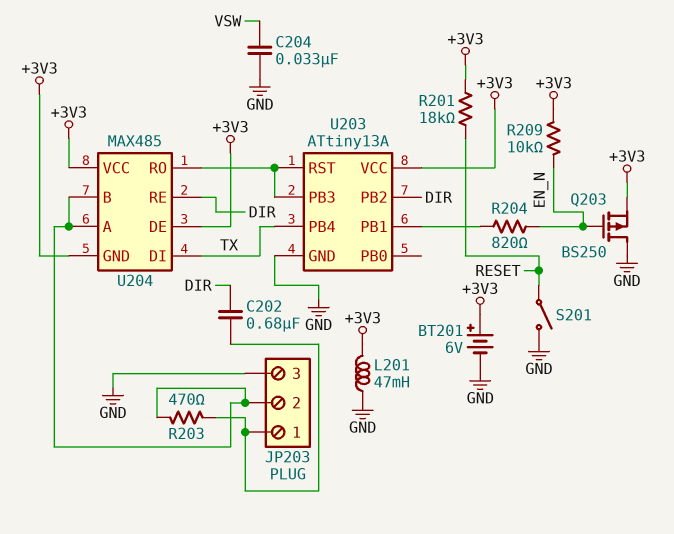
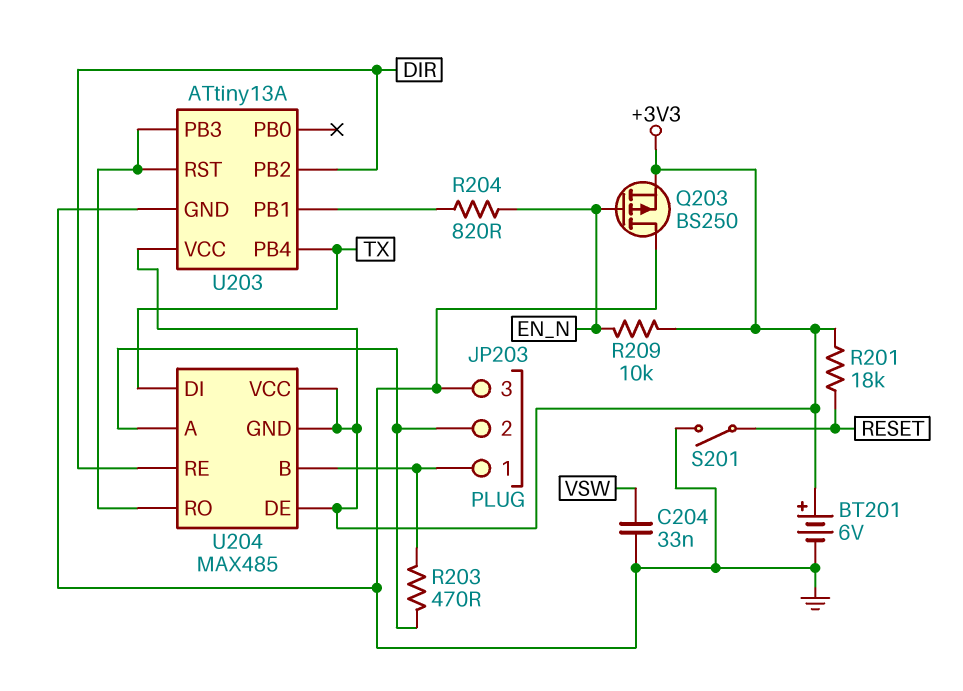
C202: 680nF (DIR, JP203/1) -> none
L201: 47mH (+3V3, GND) -> none
U204 pin B: JP203/2 -> JP203/1

